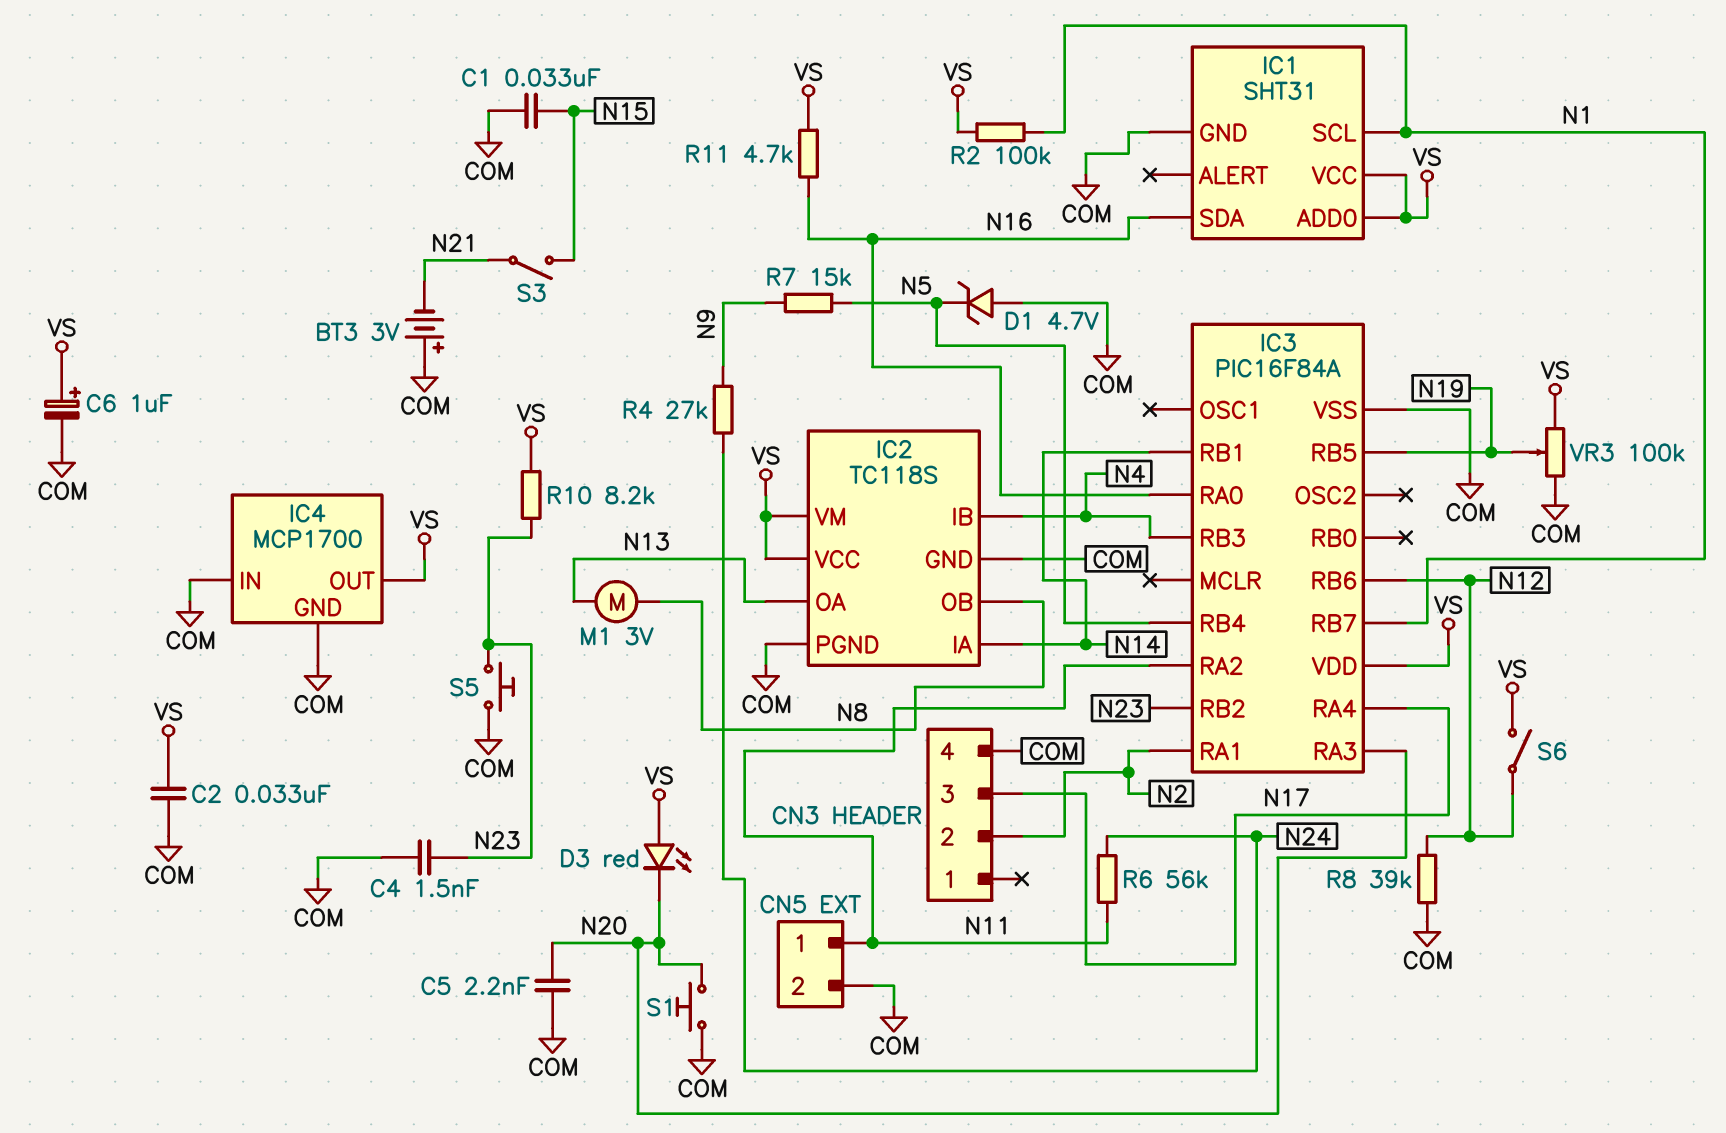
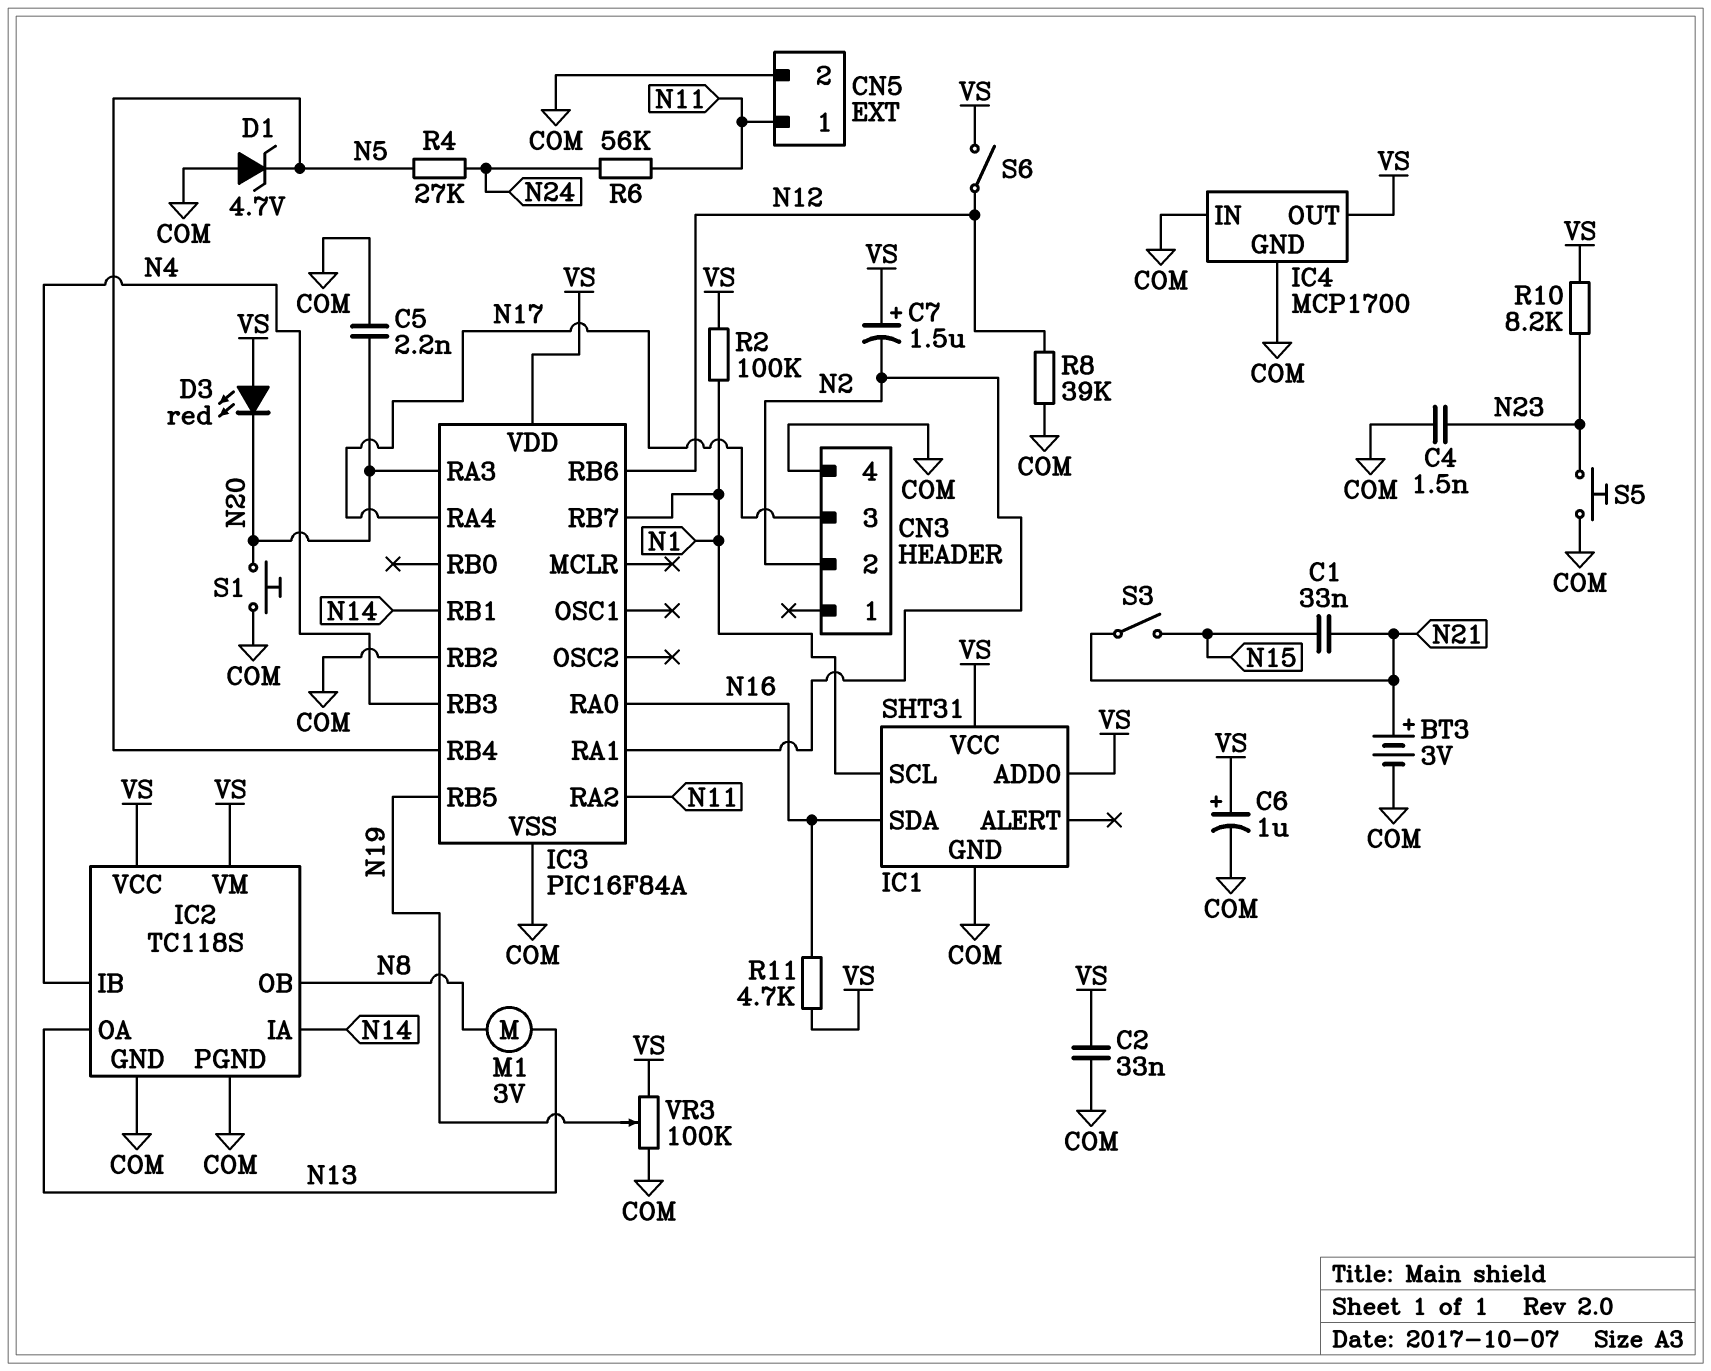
BT3: 3V (plus COM, minus N21) -> 3V (plus N21, minus COM)
C1: 33nF (COM, N15) -> 33nF (N15, N21)
C7: none -> 1.5uF (plus VS, minus N2)
IC3 pin RB2: N23 -> COM
R4: 27k (N9, N24) -> 27k (N5, N24)
R7: 15k (N5, N9) -> none

